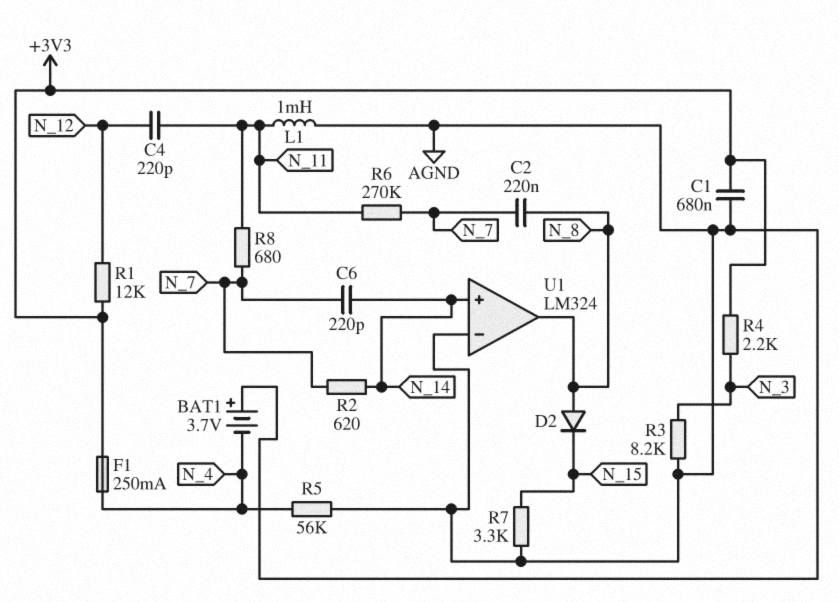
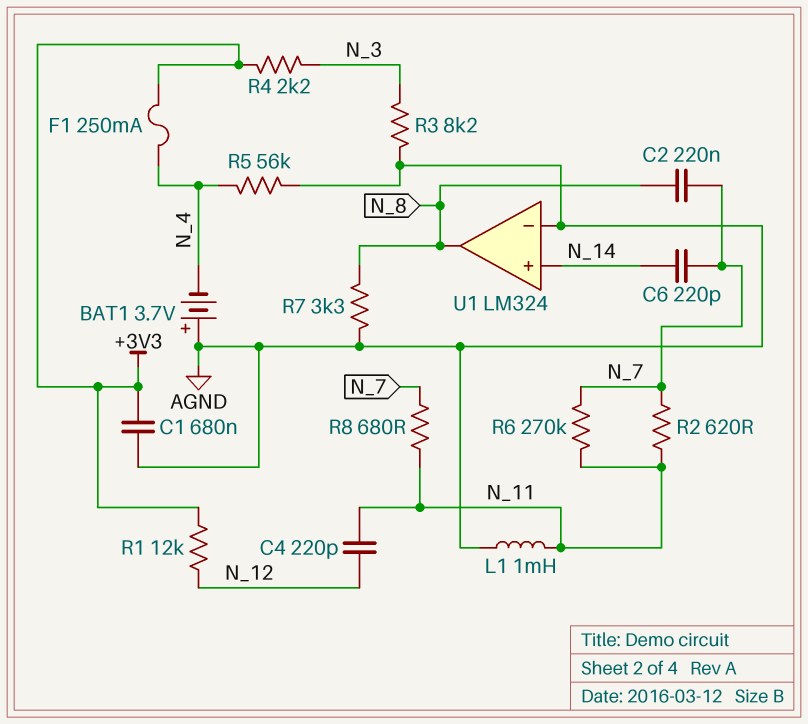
D2: diode (A N_8, K N_15) -> none
R2: 620 (N_7, N_14) -> 620 (N_7, N_11)
R7: 3.3k (AGND, N_15) -> 3.3k (AGND, N_8)

